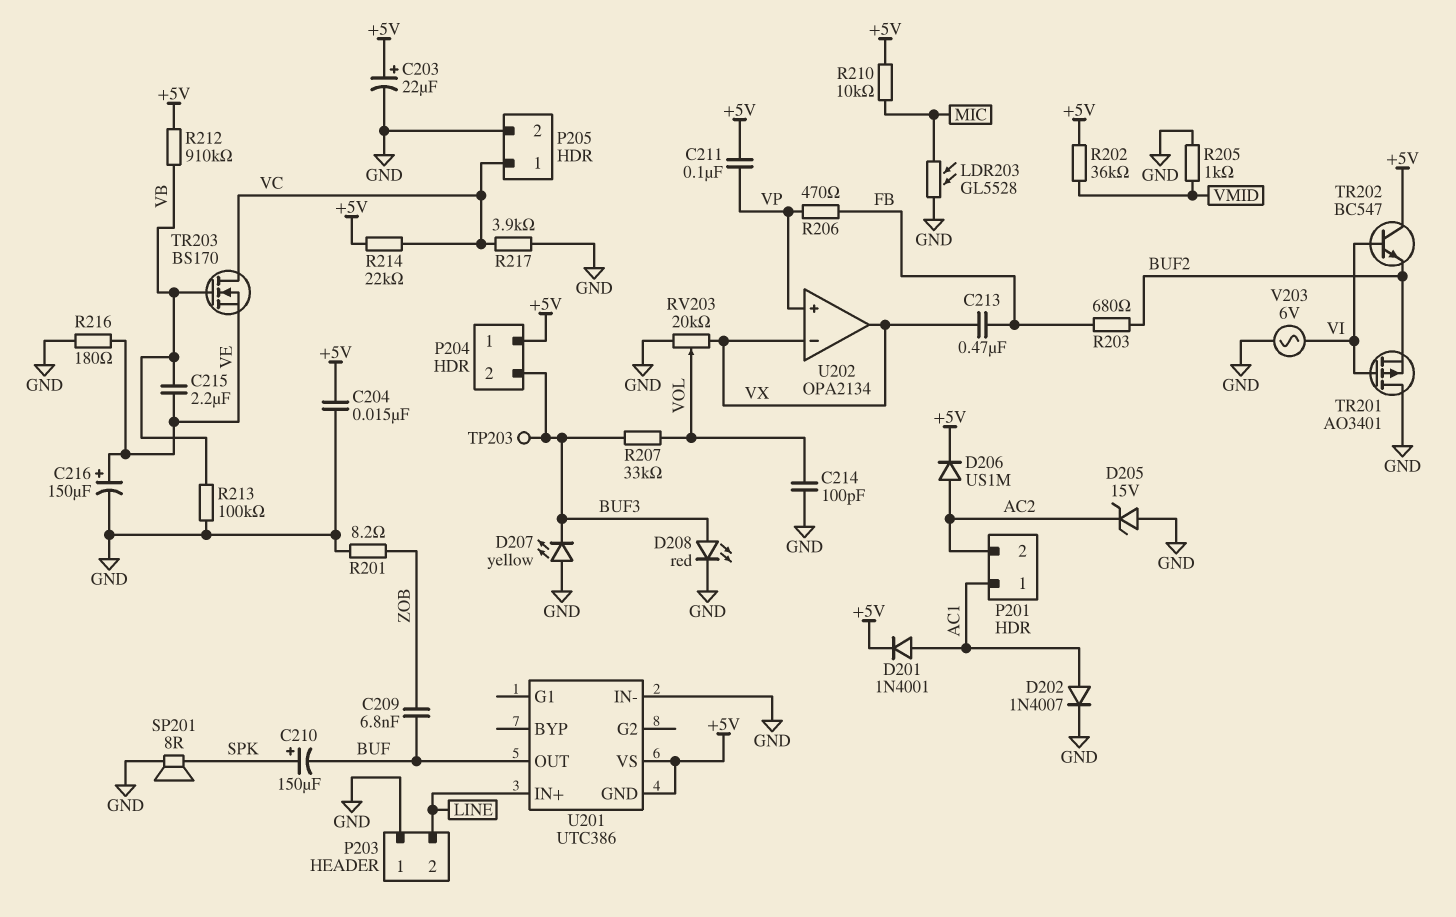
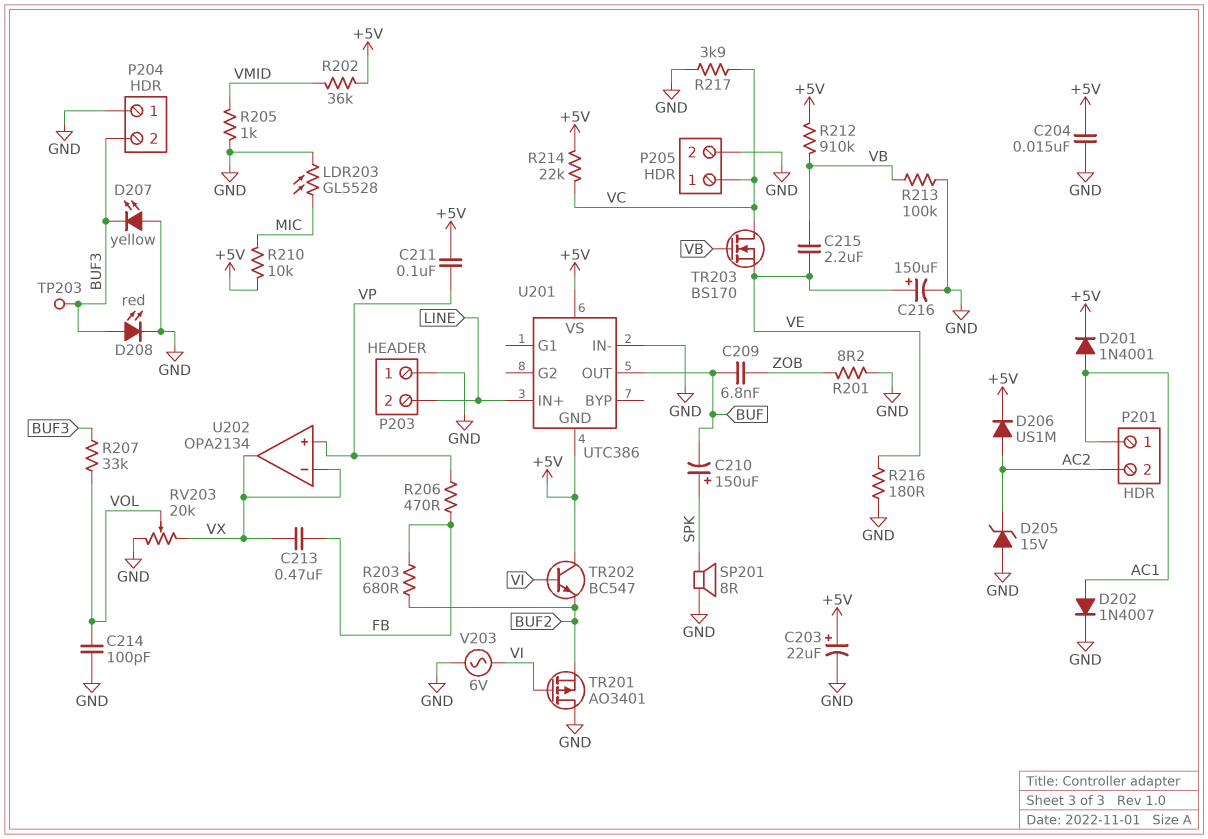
P204 pin 1: +5V -> GND

